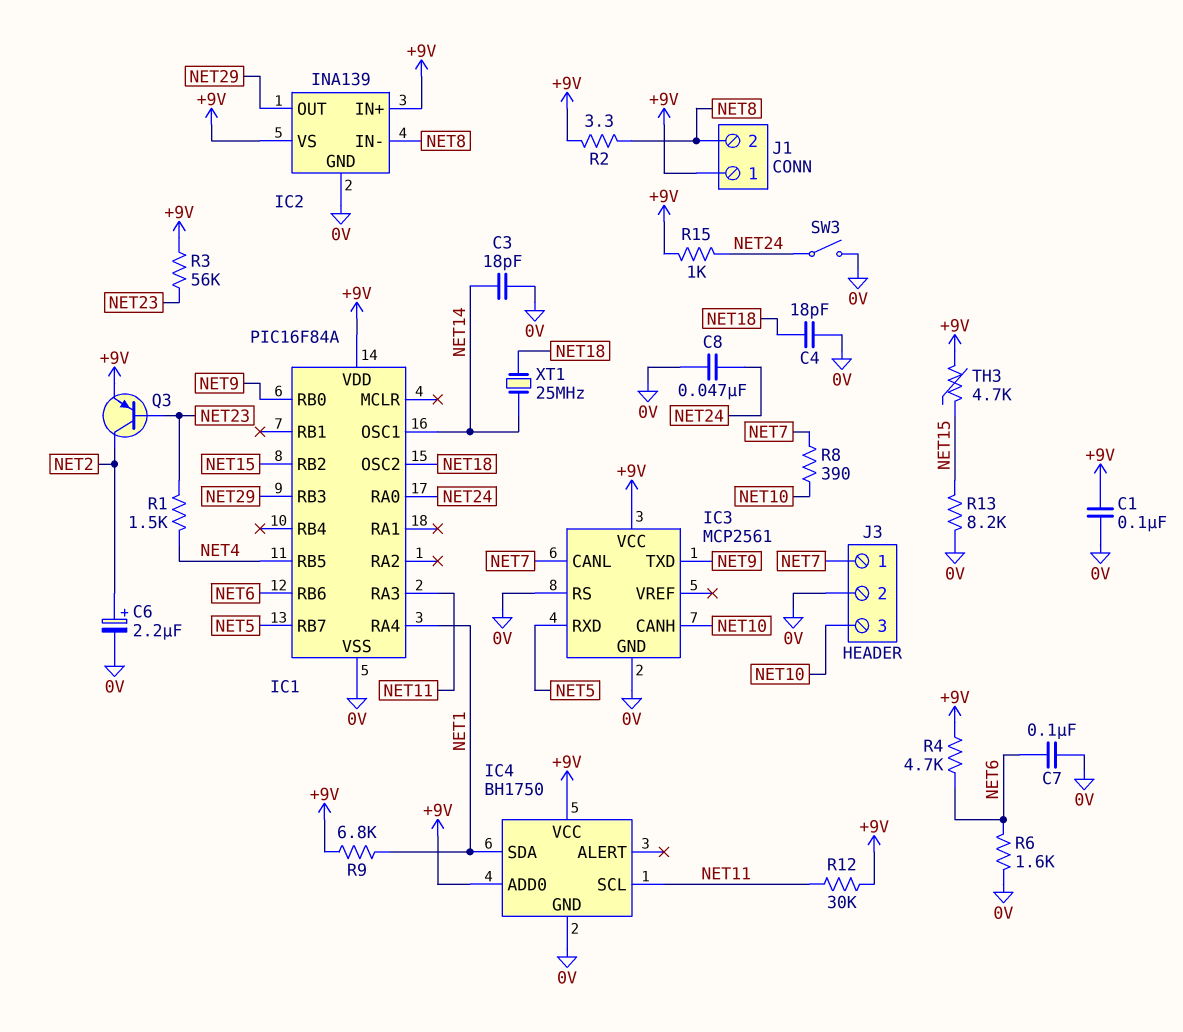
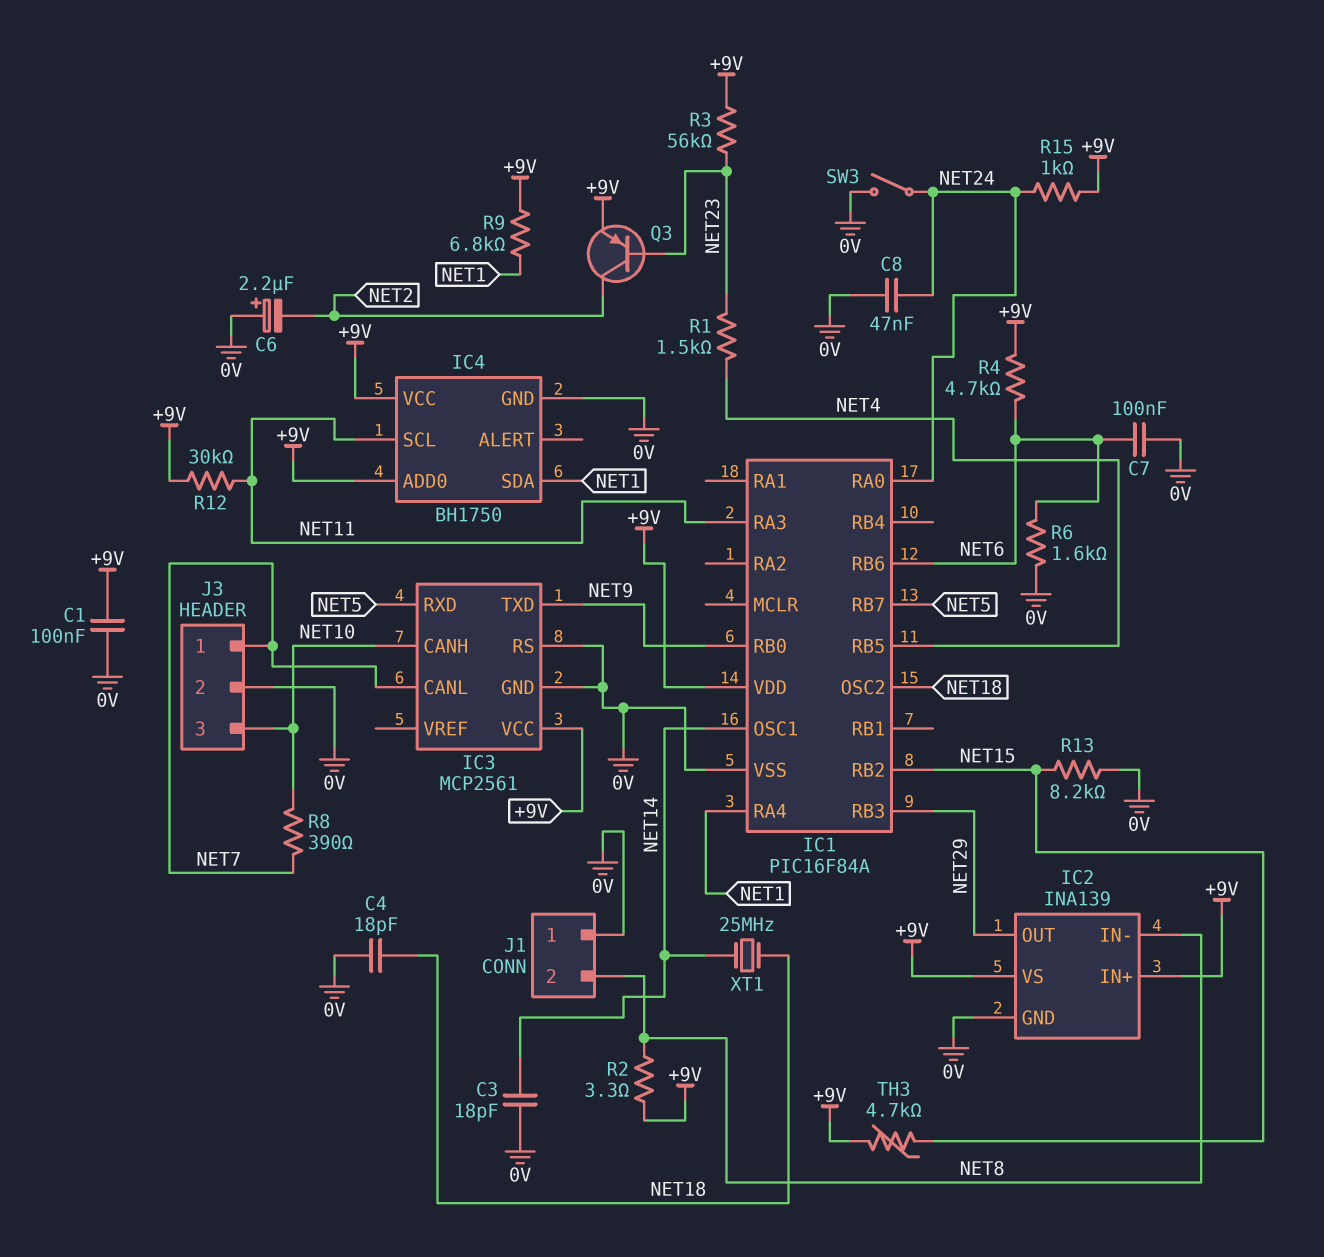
C6: 2.2uF (plus NET2, minus 0V) -> 2.2uF (plus 0V, minus NET2)
J1 pin 1: +9V -> 0V

